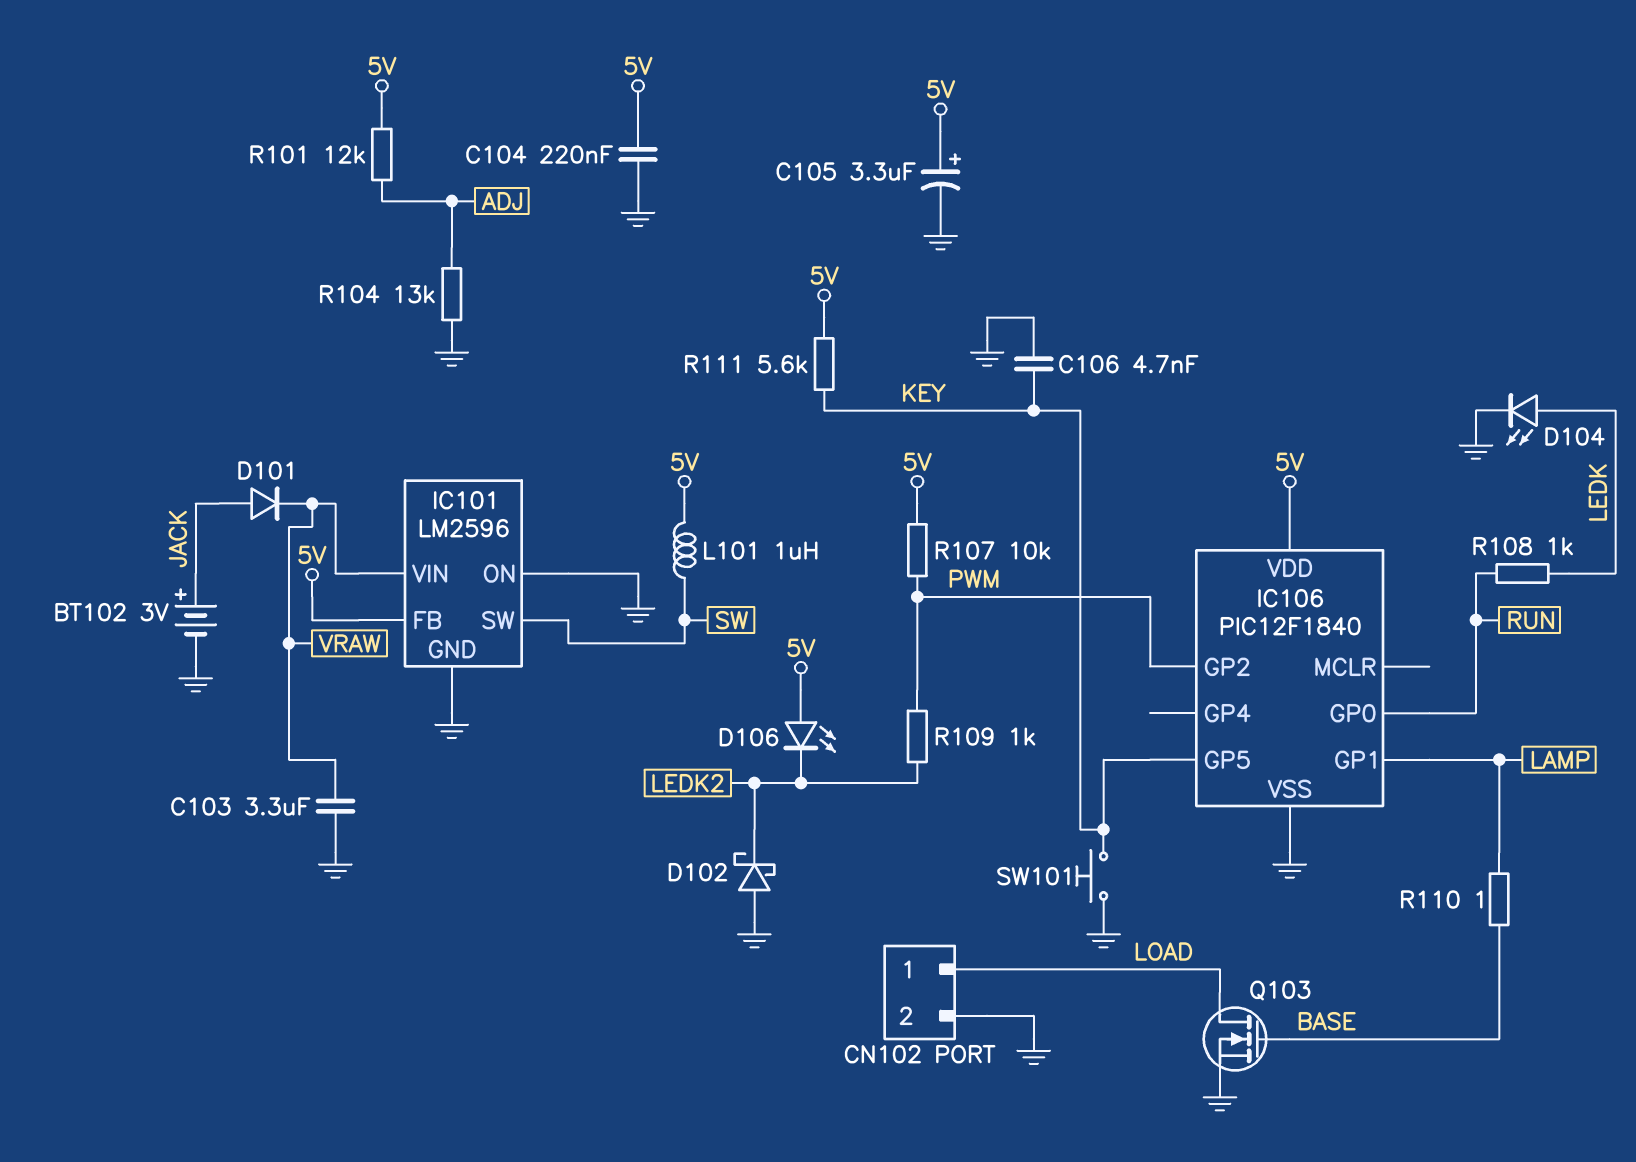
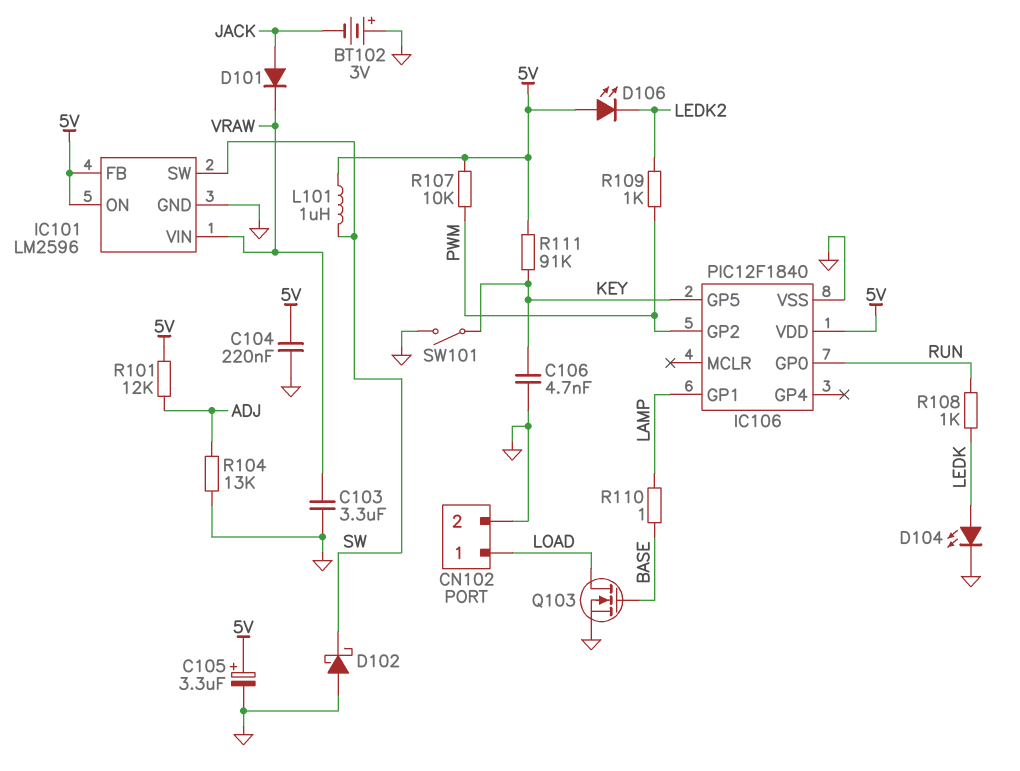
BT102: 3V (plus JACK, minus GND) -> 3V (plus GND, minus JACK)
D102: schottky (A GND, K LEDK2) -> schottky (A GND, K SW)
IC101 pin ON: GND -> 5V
R111: 5.6k (5V, KEY) -> 91k (5V, KEY)
SW101: button (GND, KEY) -> switch (GND, KEY)

